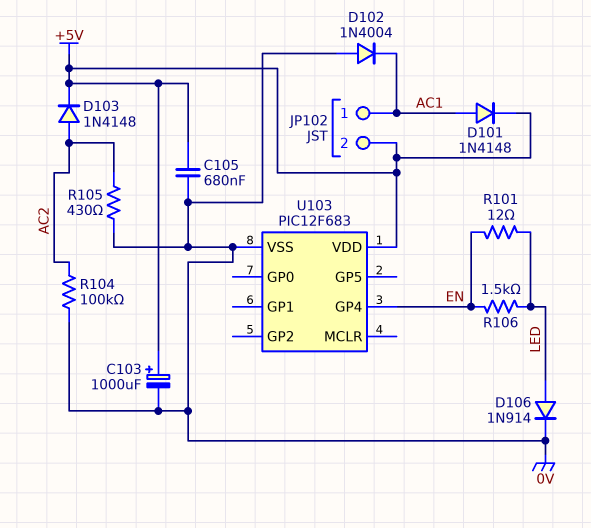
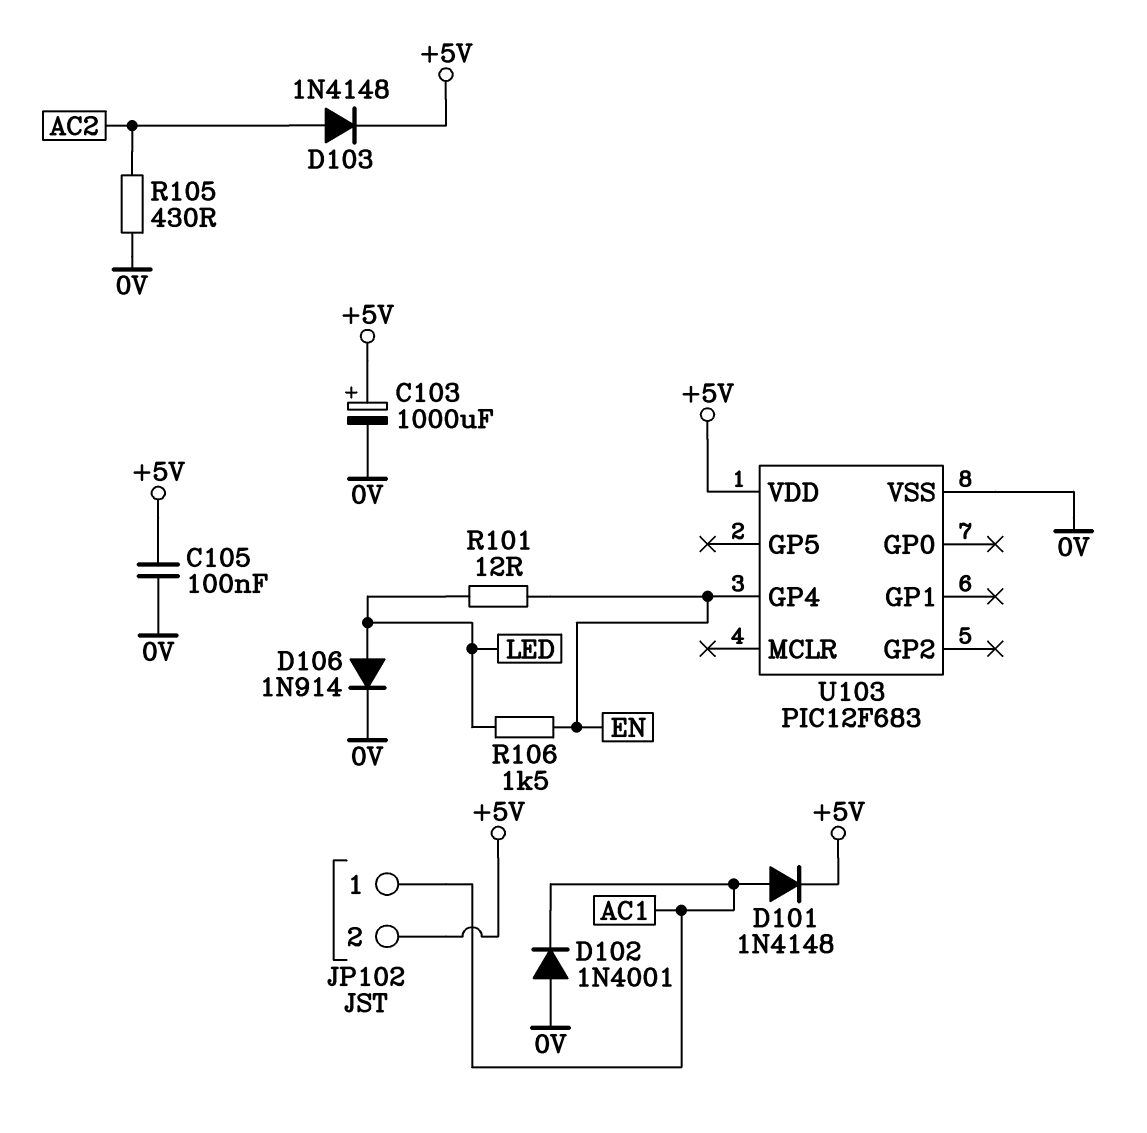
C105: 680nF (+5V, 0V) -> 100nF (+5V, 0V)
D102: diode 1N4004 (A 0V, K AC1) -> diode 1N4001 (A 0V, K AC1)
R104: 100k (0V, AC2) -> none

